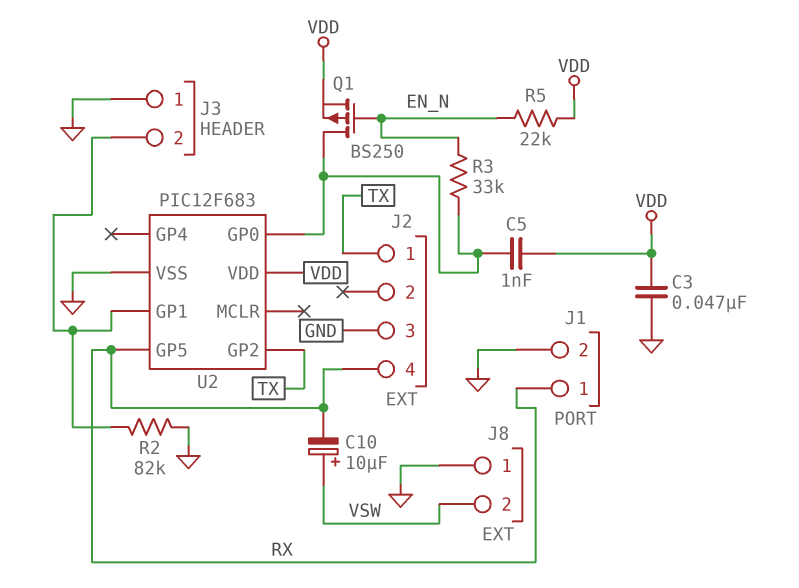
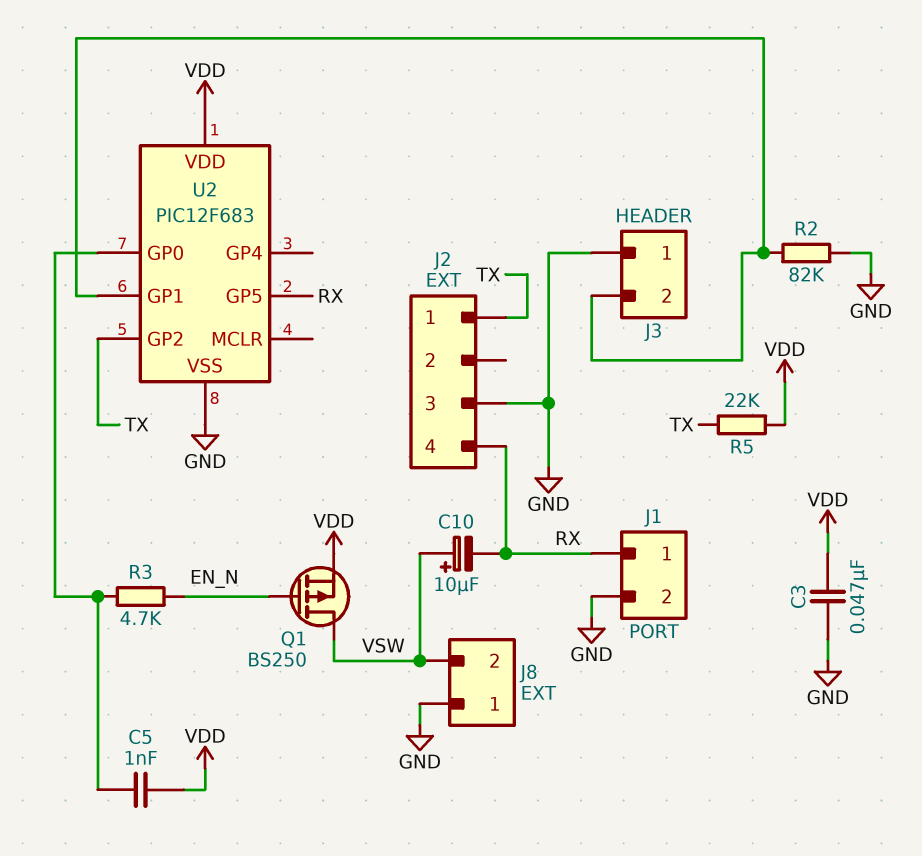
Q1: PMOS BS250 (G EN_N, D U2/GP0, S VDD) -> PMOS BS250 (G EN_N, D VSW, S VDD)
R3: 33k (EN_N, U2/GP0) -> 4.7k (EN_N, U2/GP0)
R5: 22k (EN_N, VDD) -> 22k (TX, VDD)

